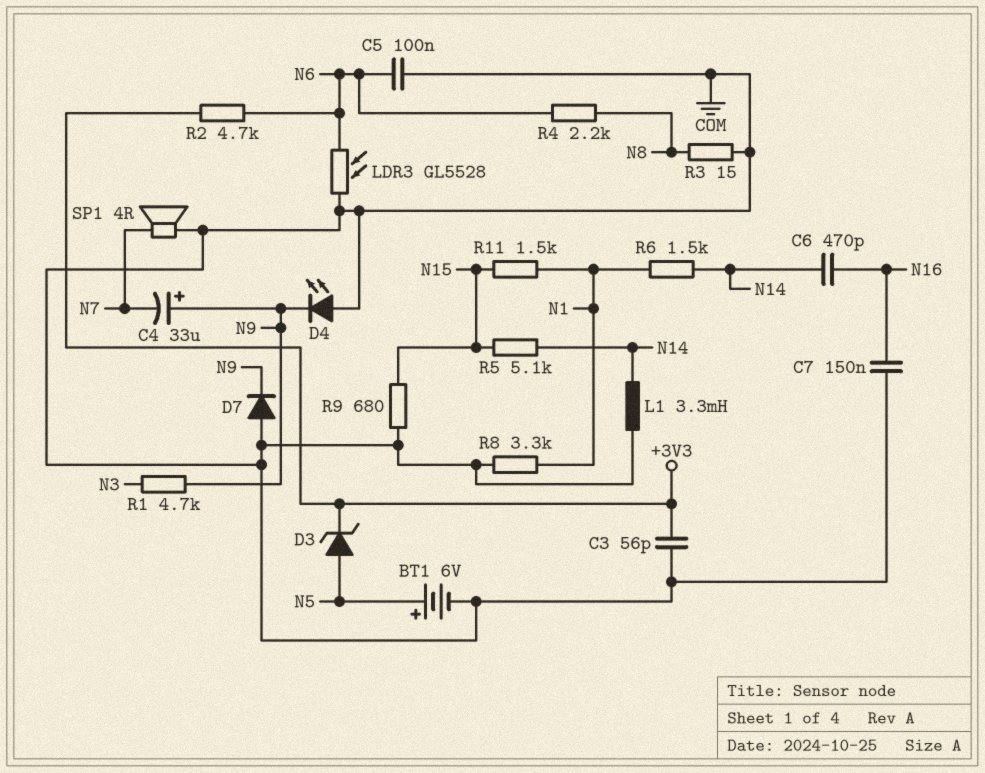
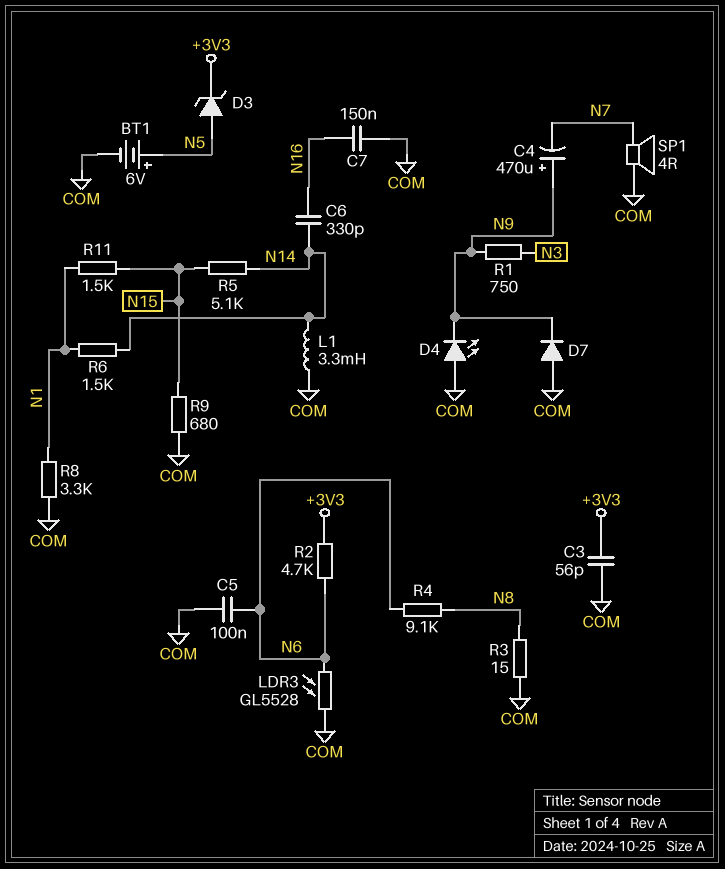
C4: 33uF (plus N9, minus N7) -> 470uF (plus N9, minus N7)
C6: 470pF (N14, N16) -> 330pF (N14, N16)
R1: 4.7k (N3, N9) -> 750 (N3, N9)
R4: 2.2k (N6, N8) -> 9.1k (N6, N8)

